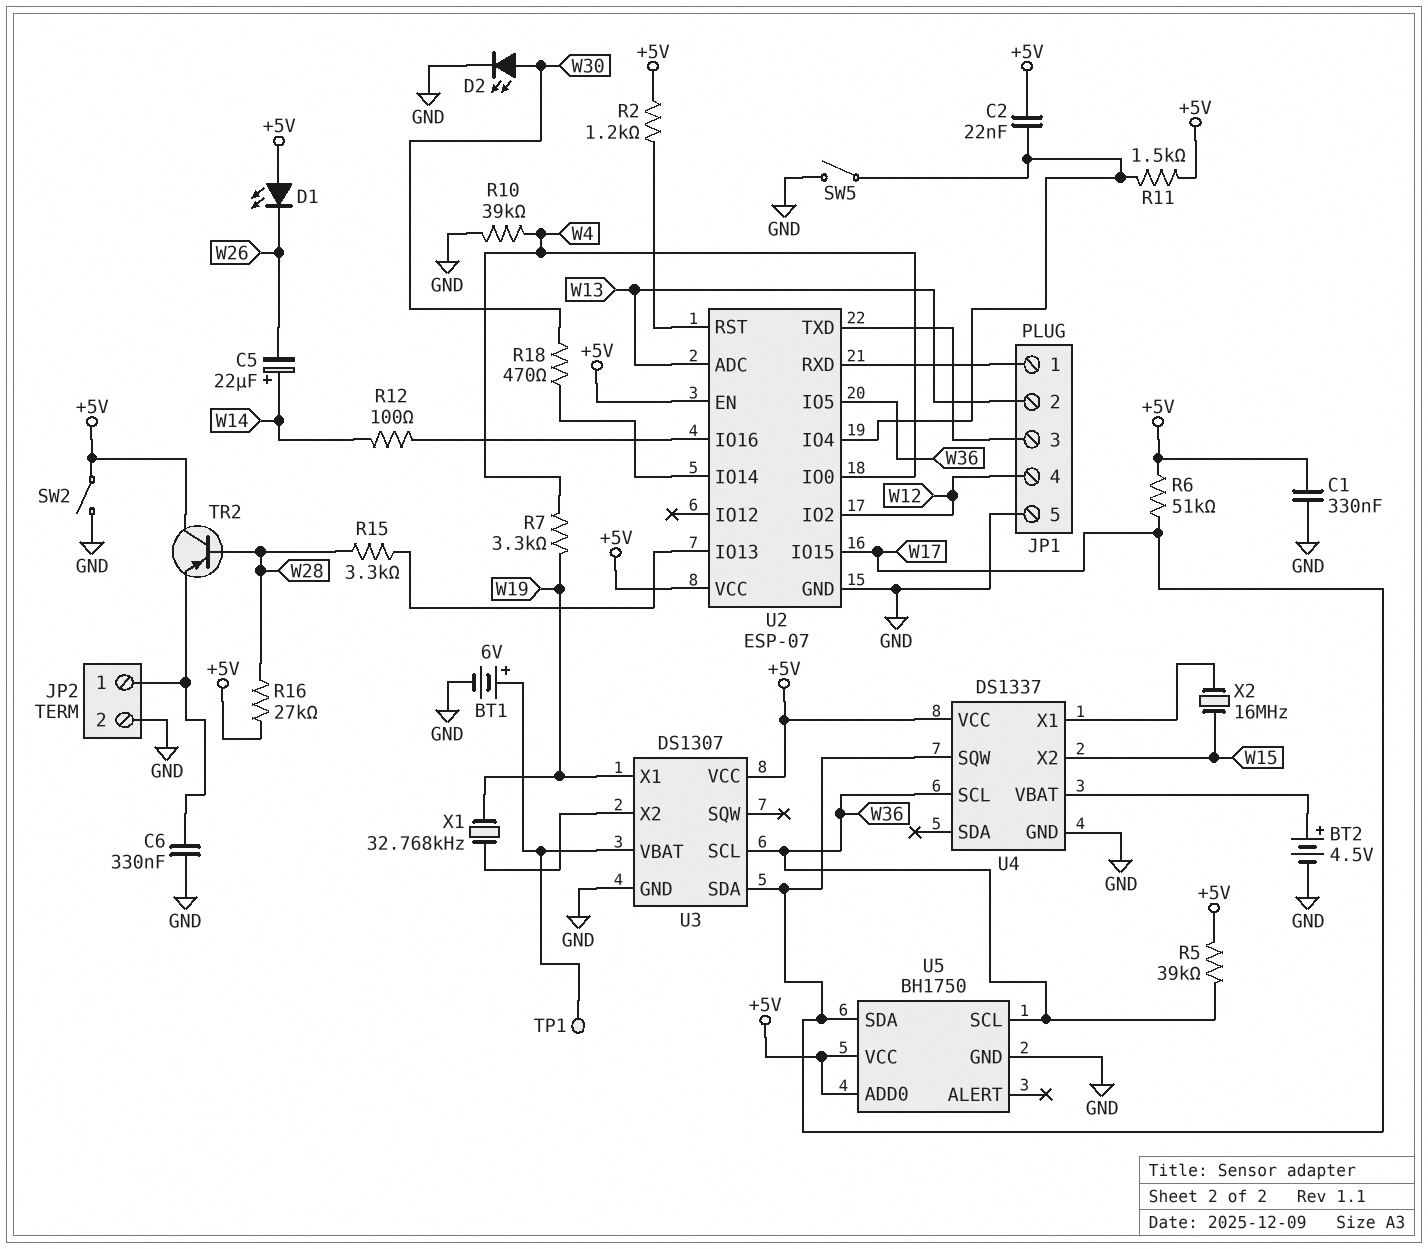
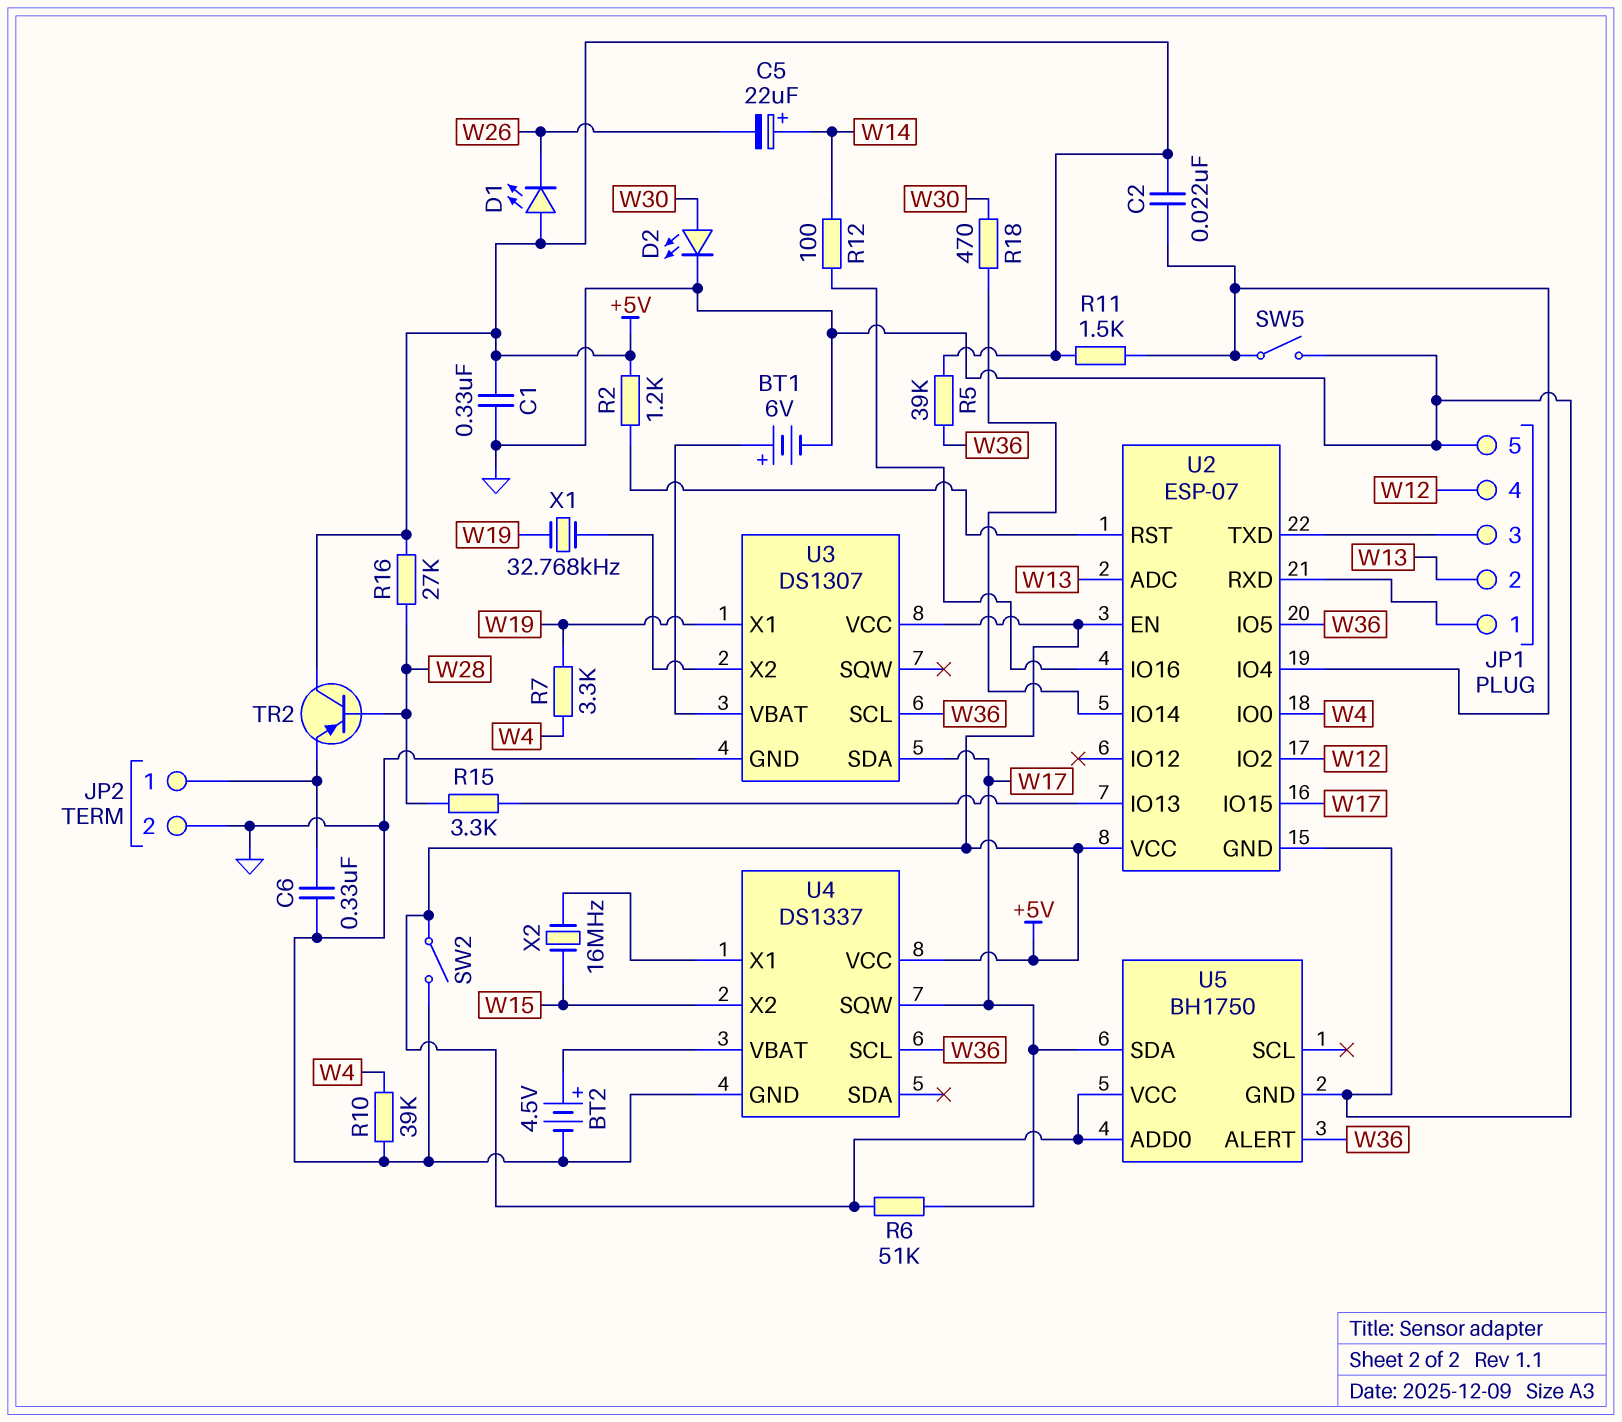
TP1: test point (U3/VBAT) -> none
U5 pin ALERT: none -> W36
U5 pin SCL: W36 -> none

